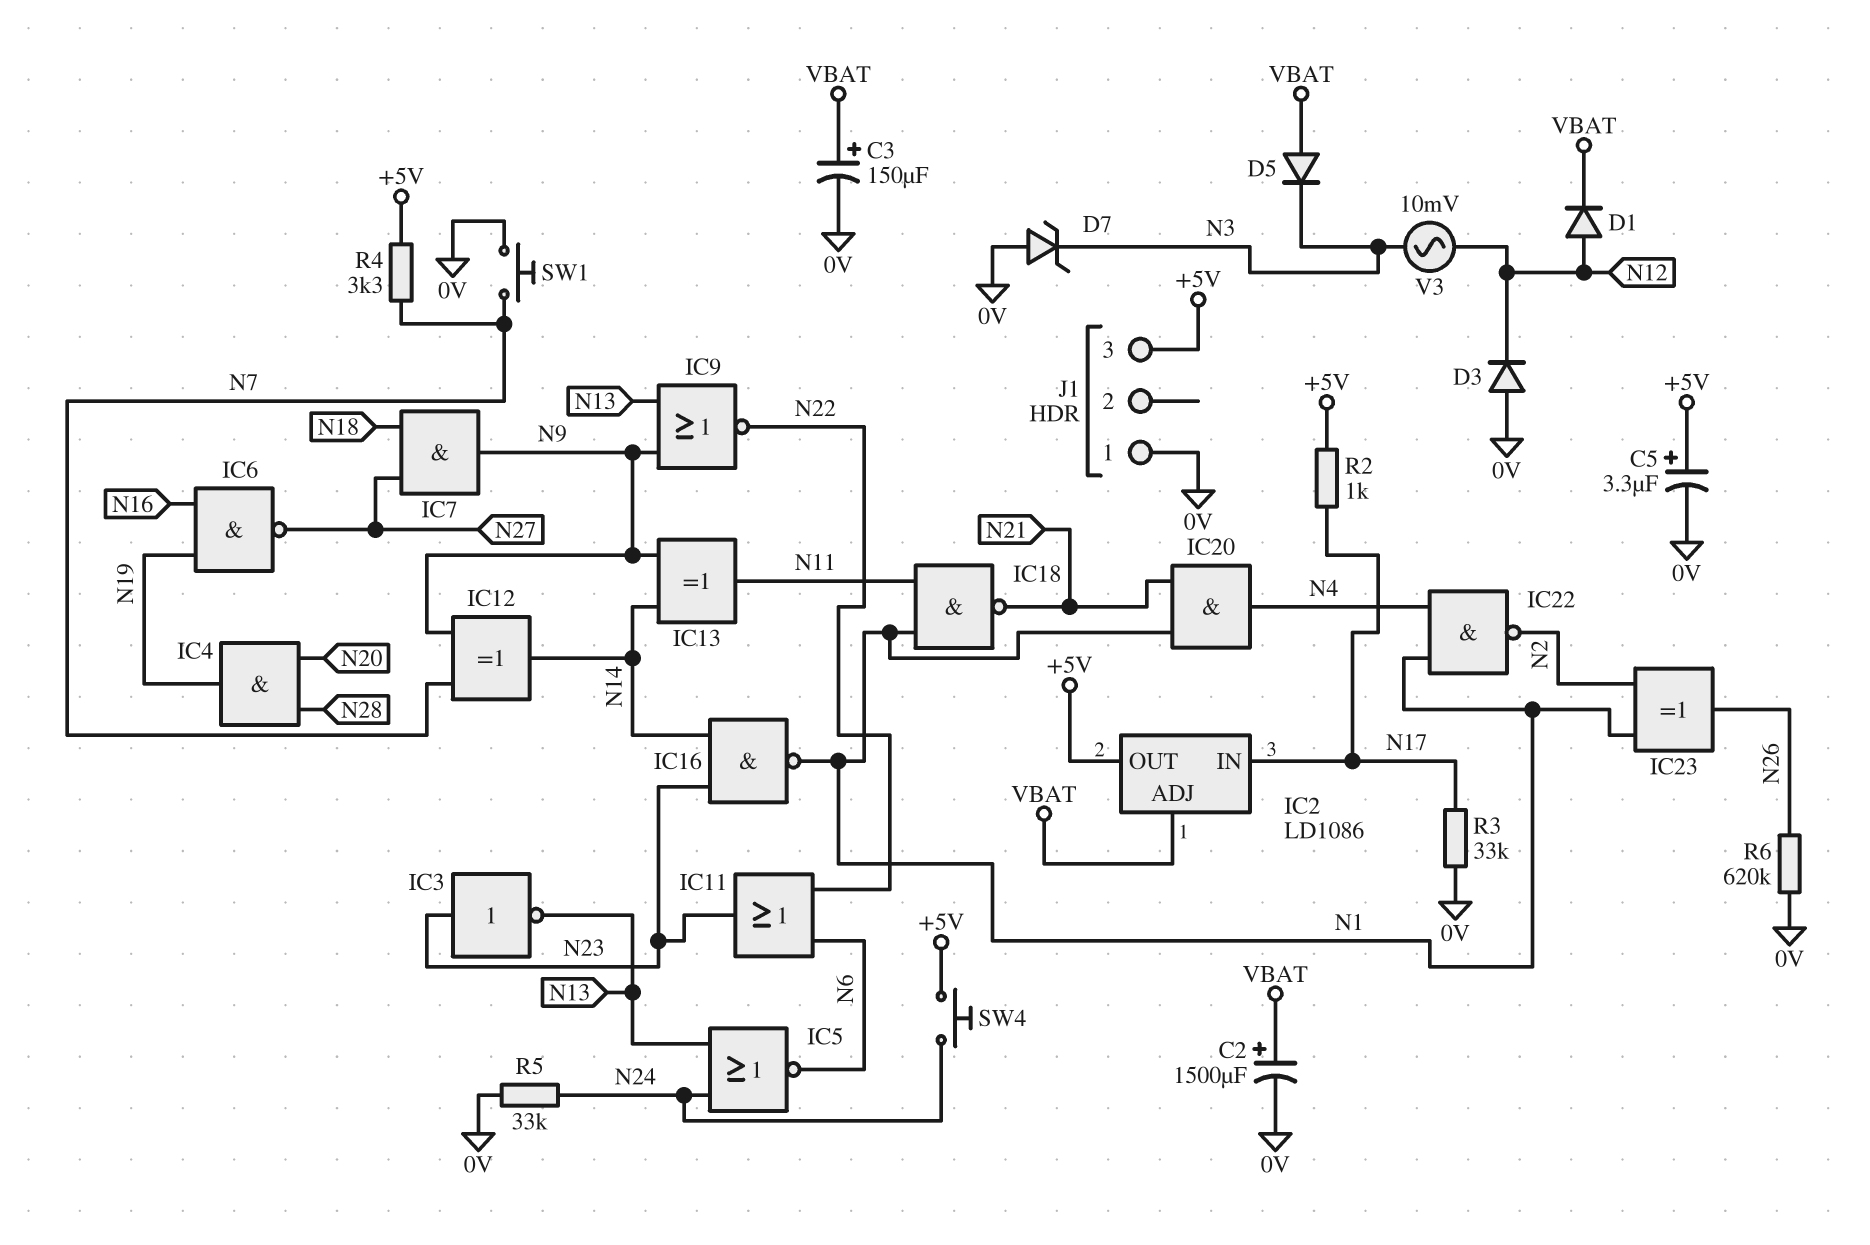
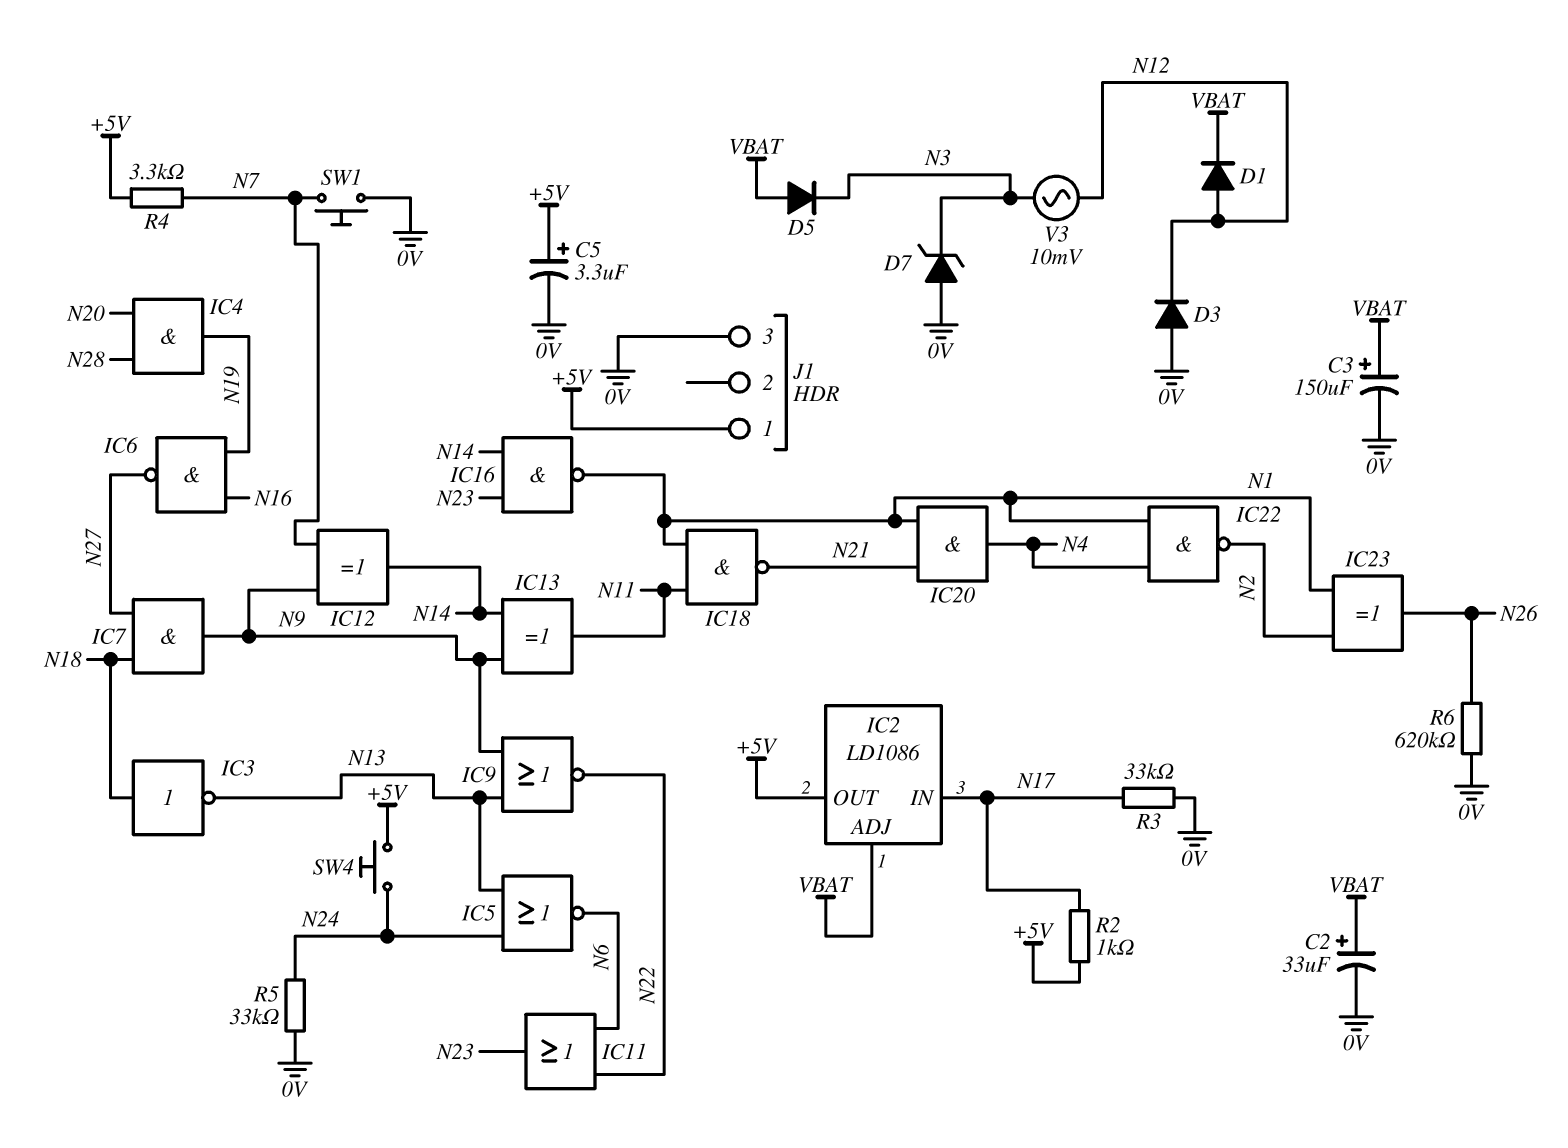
C2: 1500uF (plus VBAT, minus 0V) -> 33uF (plus VBAT, minus 0V)
IC3: NOT (in N23, out N13) -> NOT (in N18, out N13)
J1 pin 1: 0V -> +5V
J1 pin 3: +5V -> 0V

